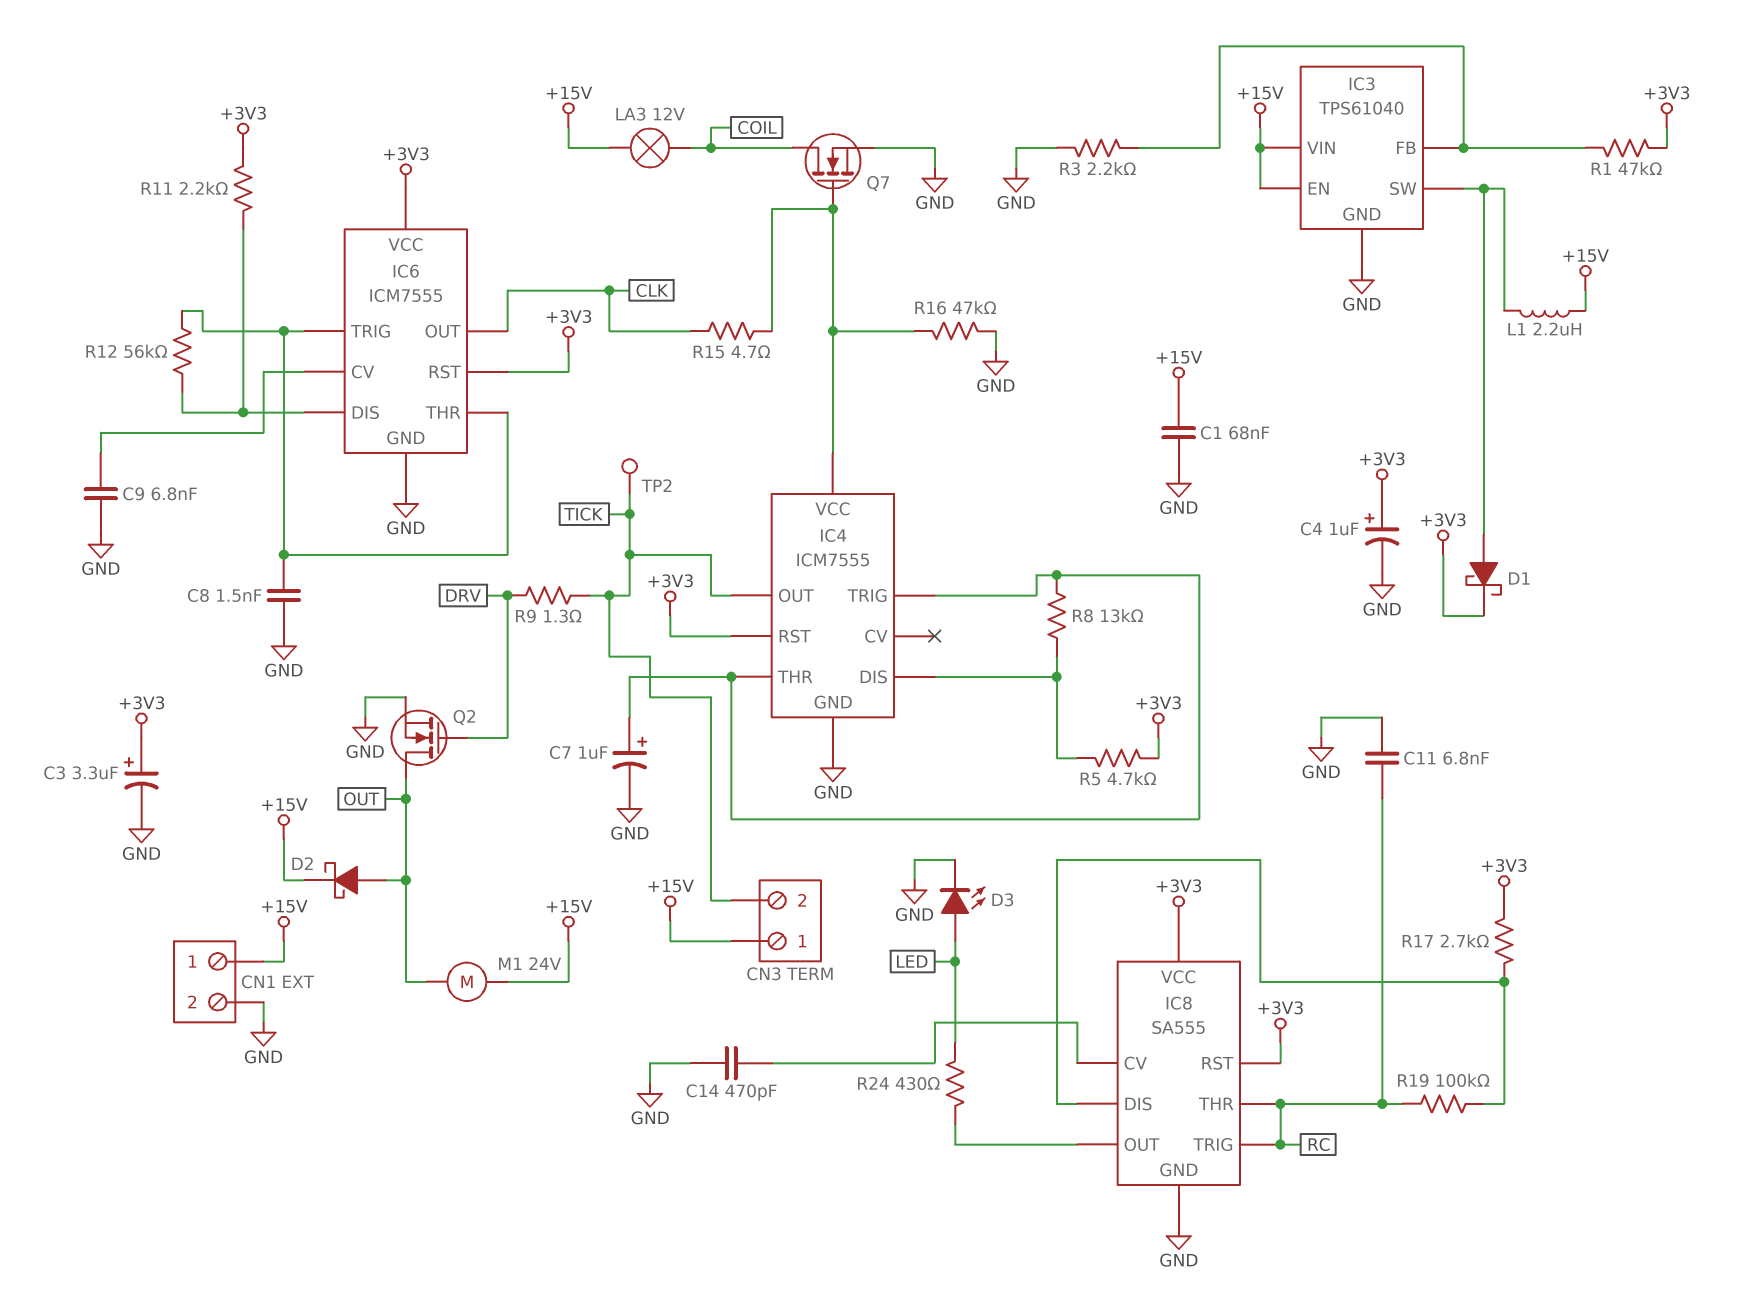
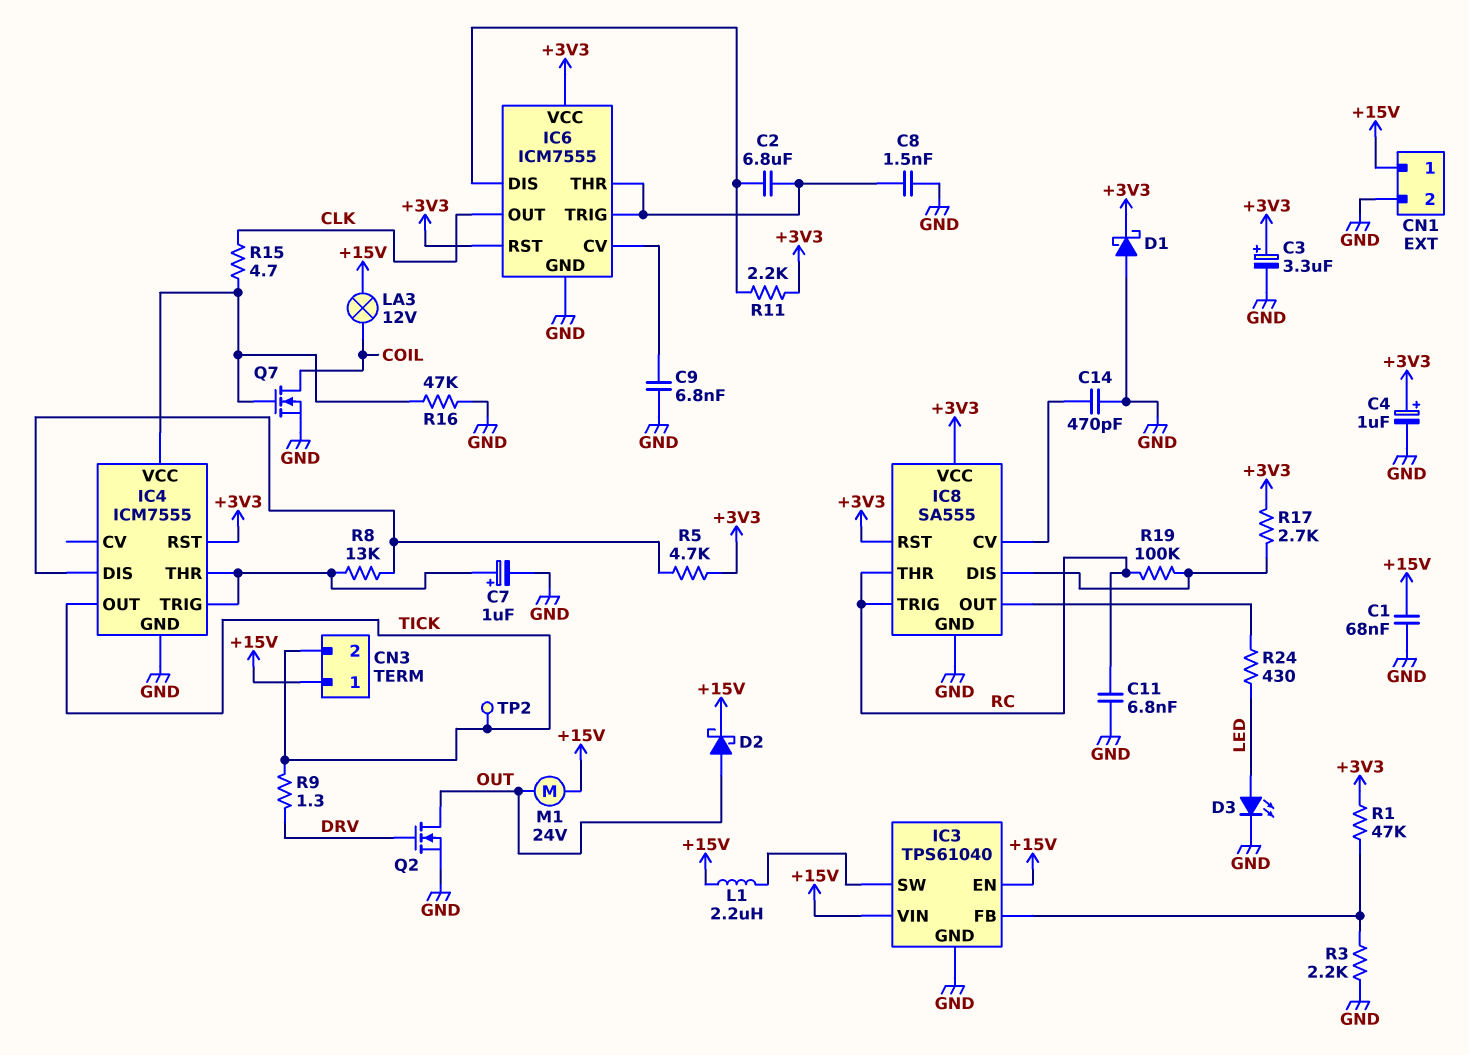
C2: none -> 6.8uF (IC6/DIS, IC6/THR)
D1: schottky (A IC3/SW, K +3V3) -> schottky (A GND, K +3V3)
R12: 56k (IC6/DIS, IC6/THR) -> none

